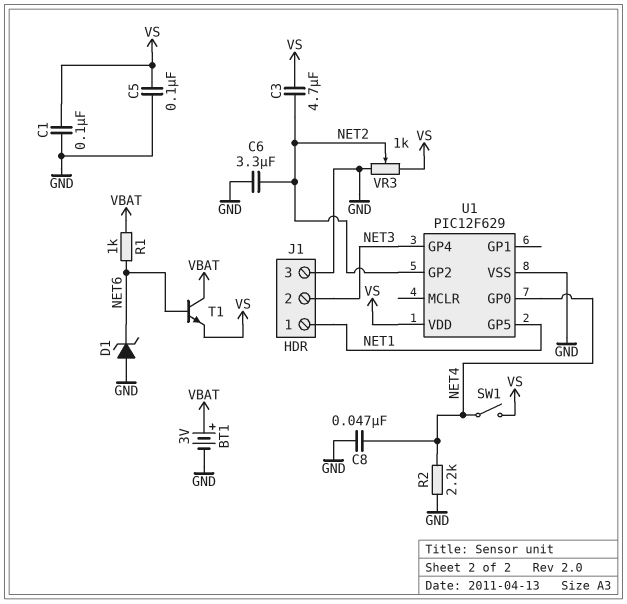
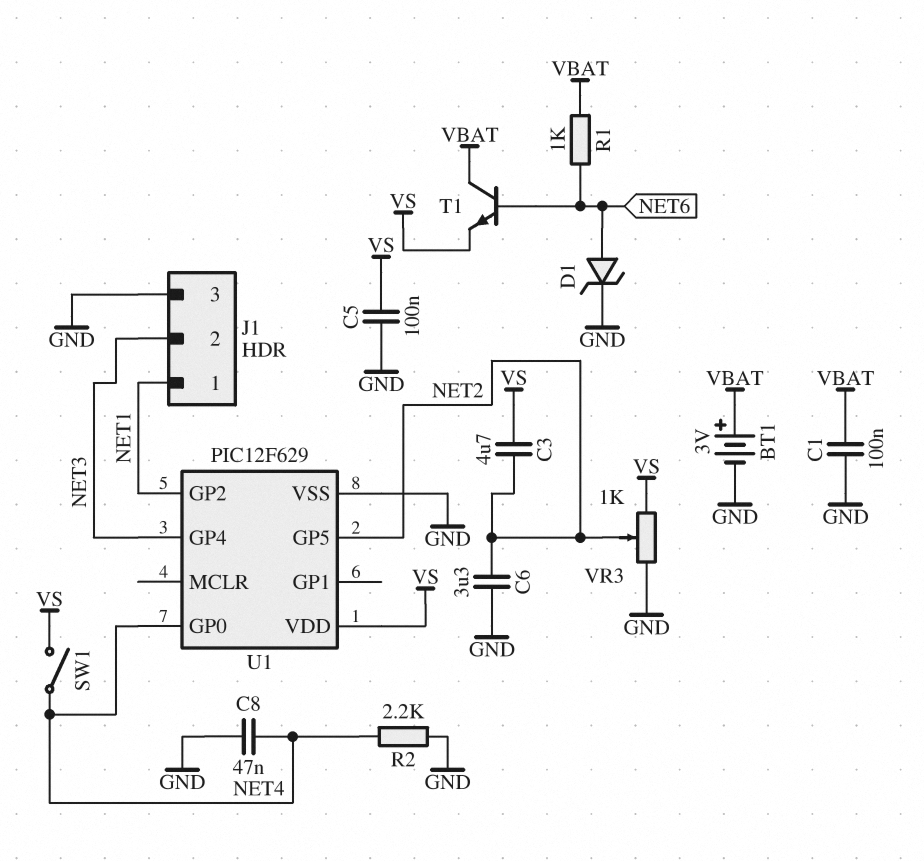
C1: 100nF (GND, VS) -> 100nF (GND, VBAT)
D1: zener (A GND, K NET6) -> zener (A NET6, K GND)
U1 pin GP2: NET2 -> NET1
U1 pin GP5: NET1 -> NET2

